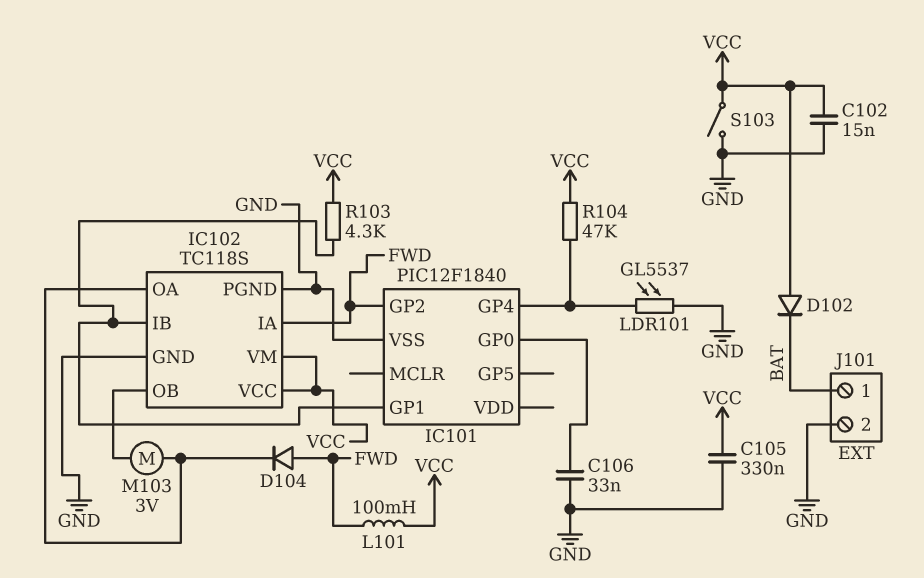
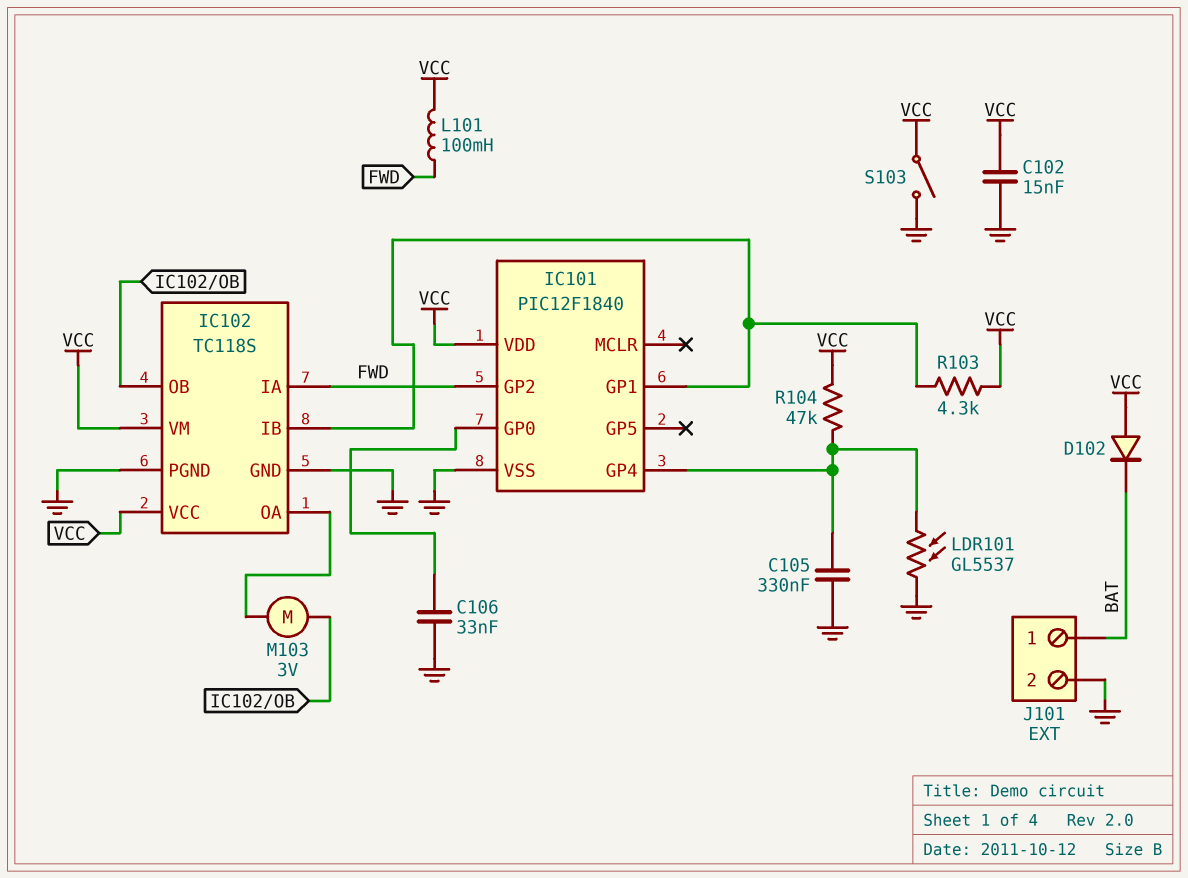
C105: 330nF (GND, VCC) -> 330nF (GND, IC101/GP4)
D104: diode (A FWD, K IC102/OA) -> none
IC101 pin VDD: none -> VCC

